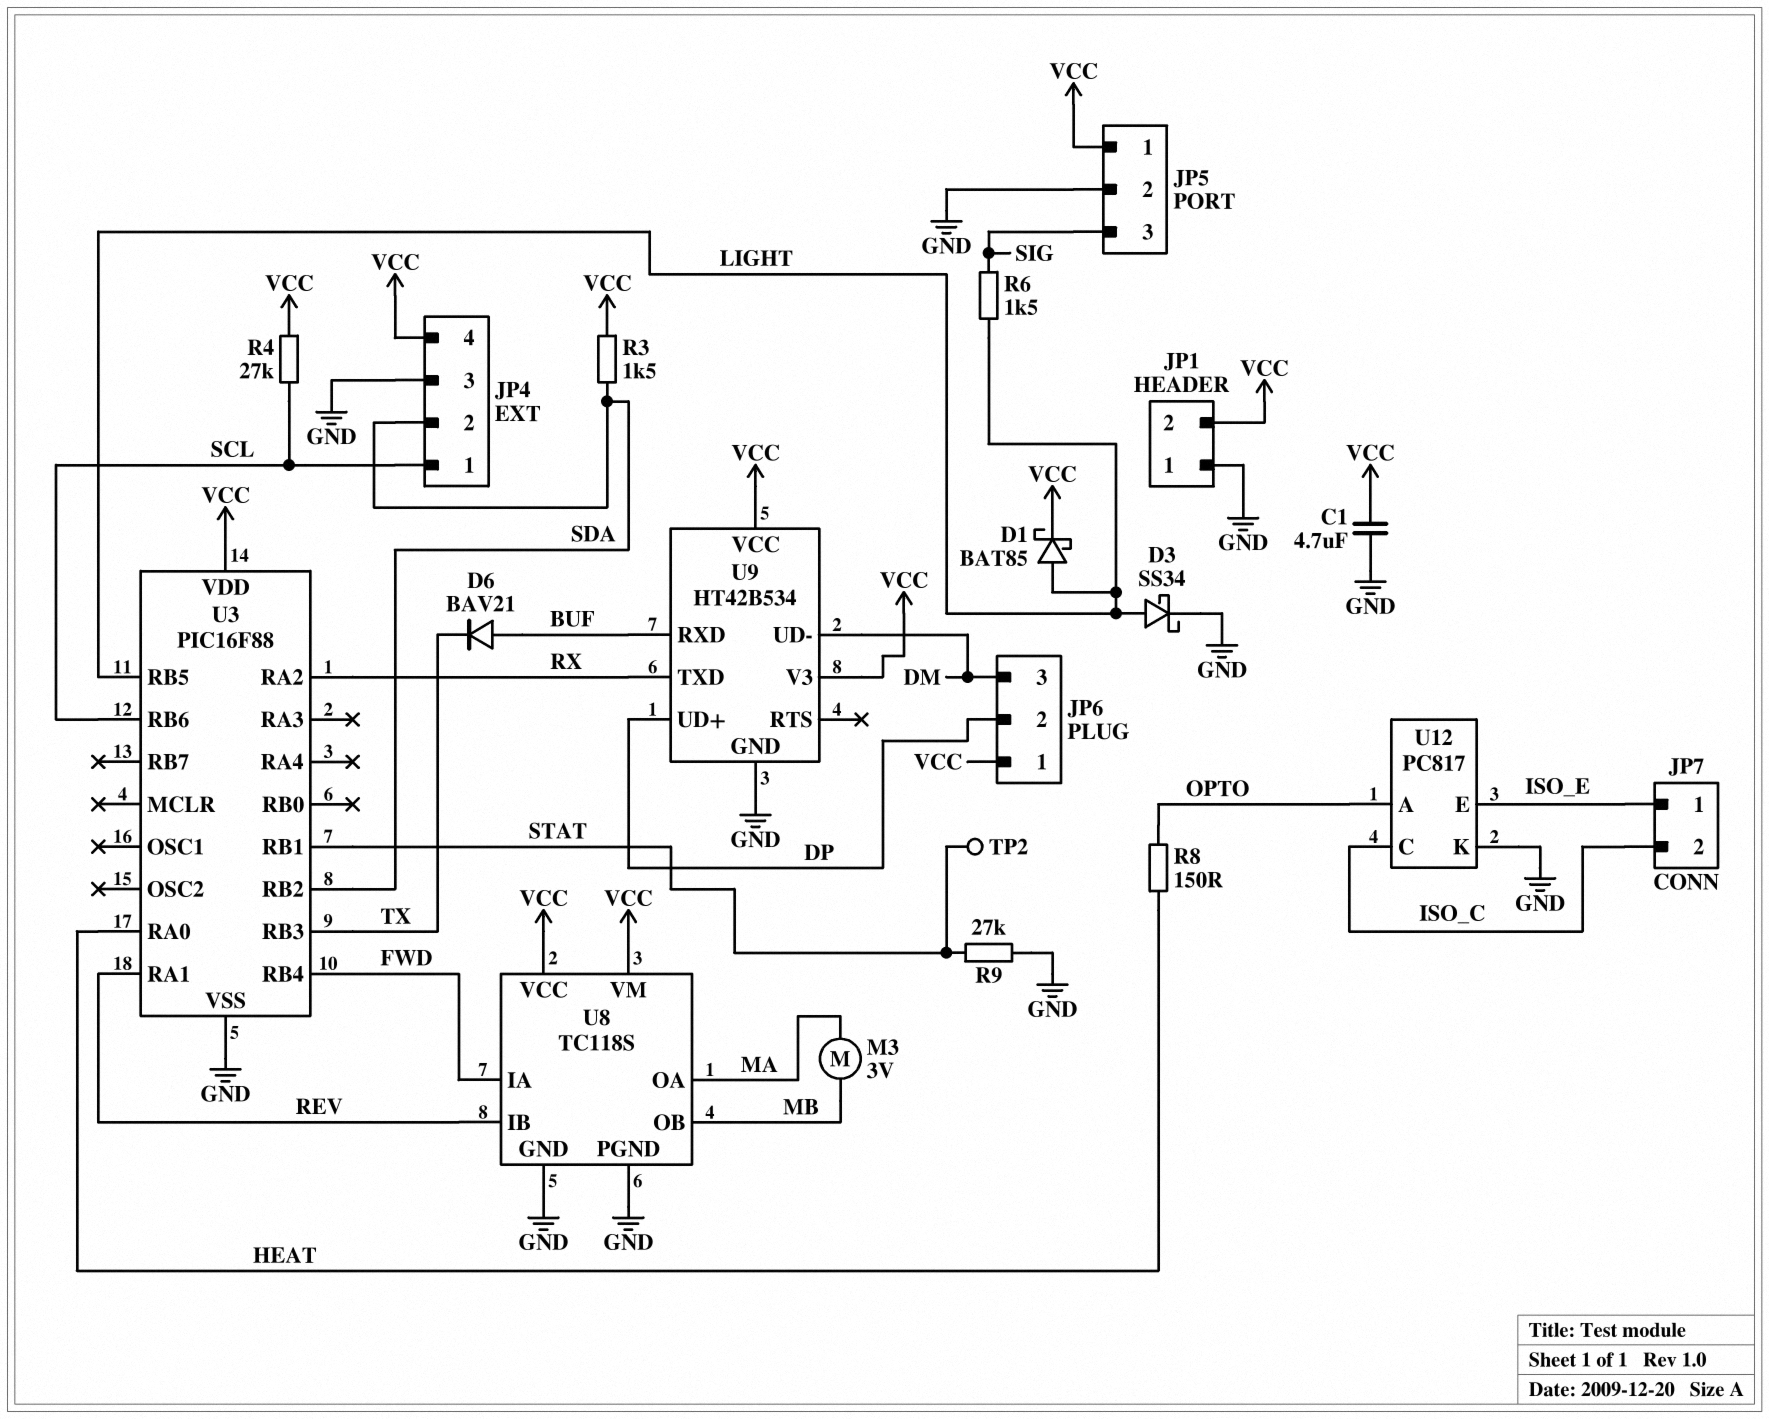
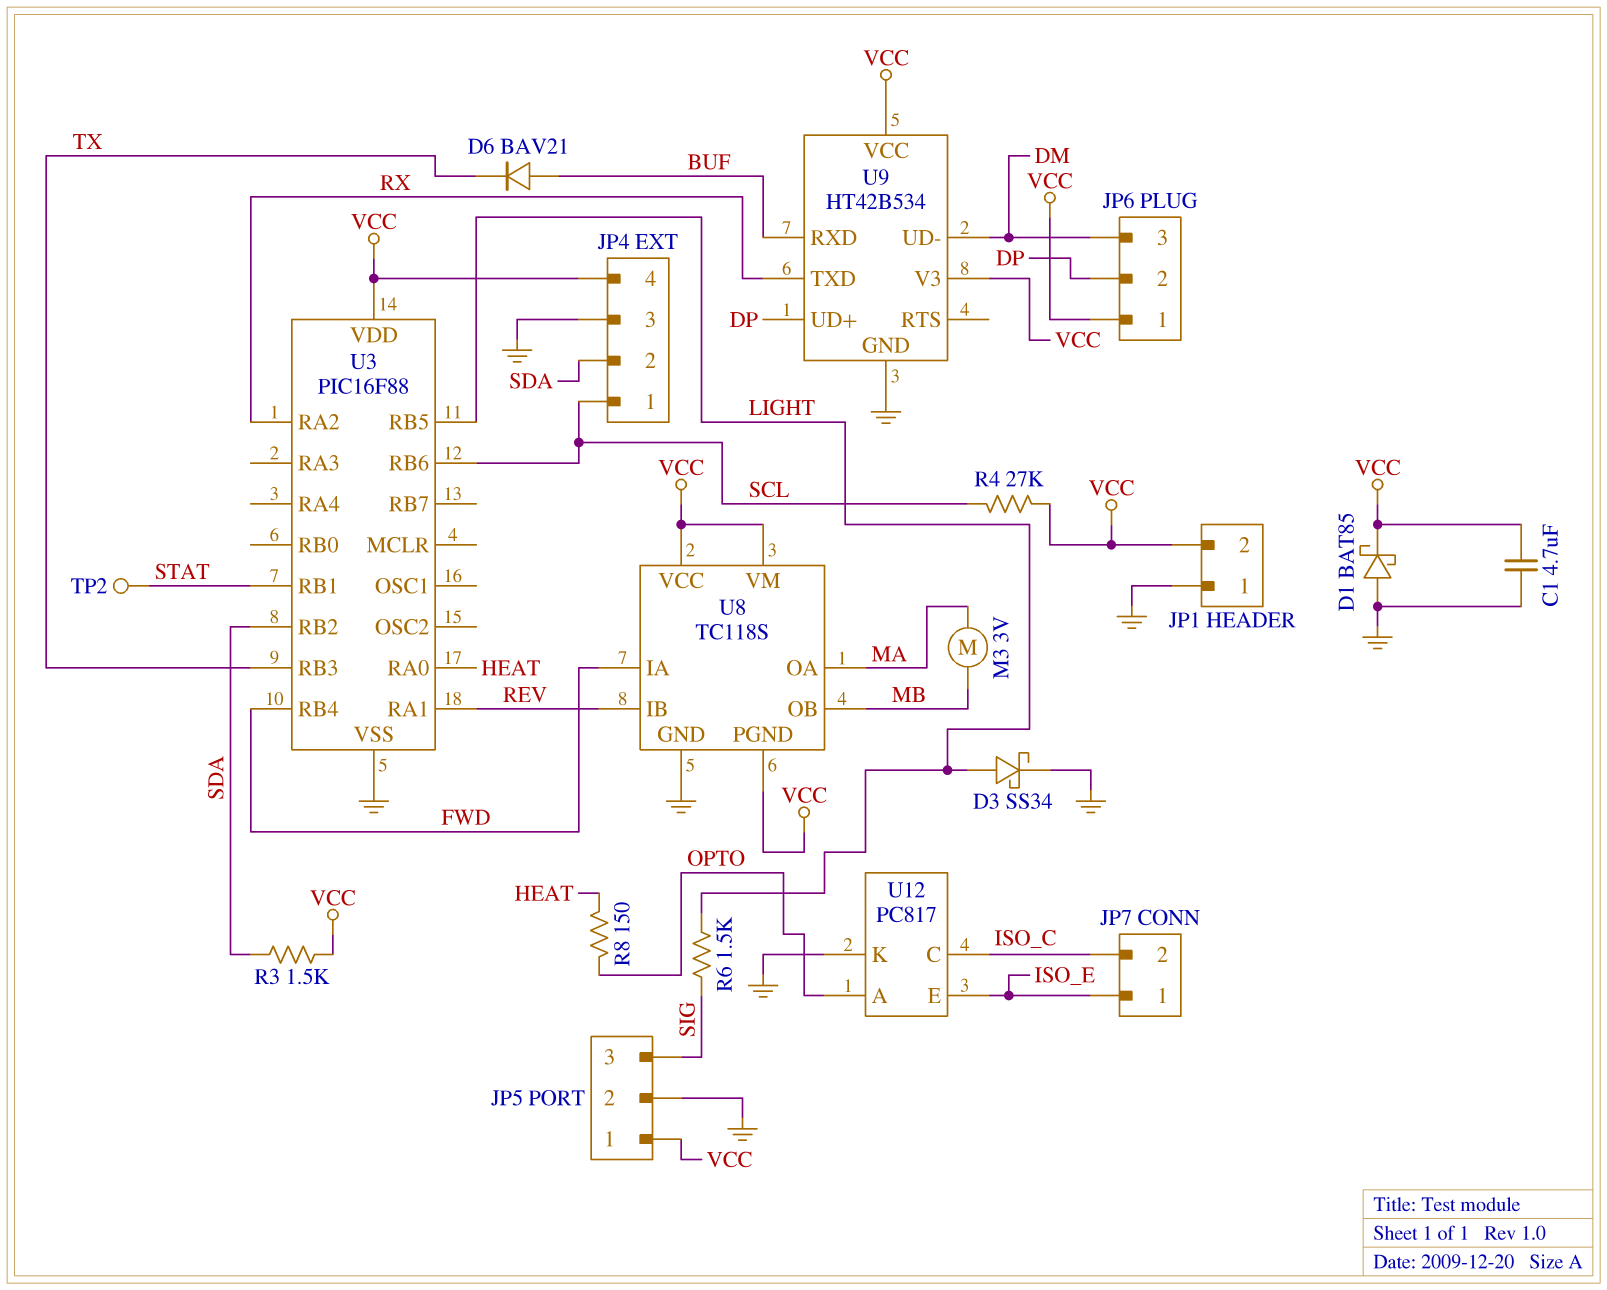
D1: schottky BAT85 (A LIGHT, K VCC) -> schottky BAT85 (A GND, K VCC)
R9: 27k (GND, STAT) -> none
U8 pin PGND: GND -> VCC

